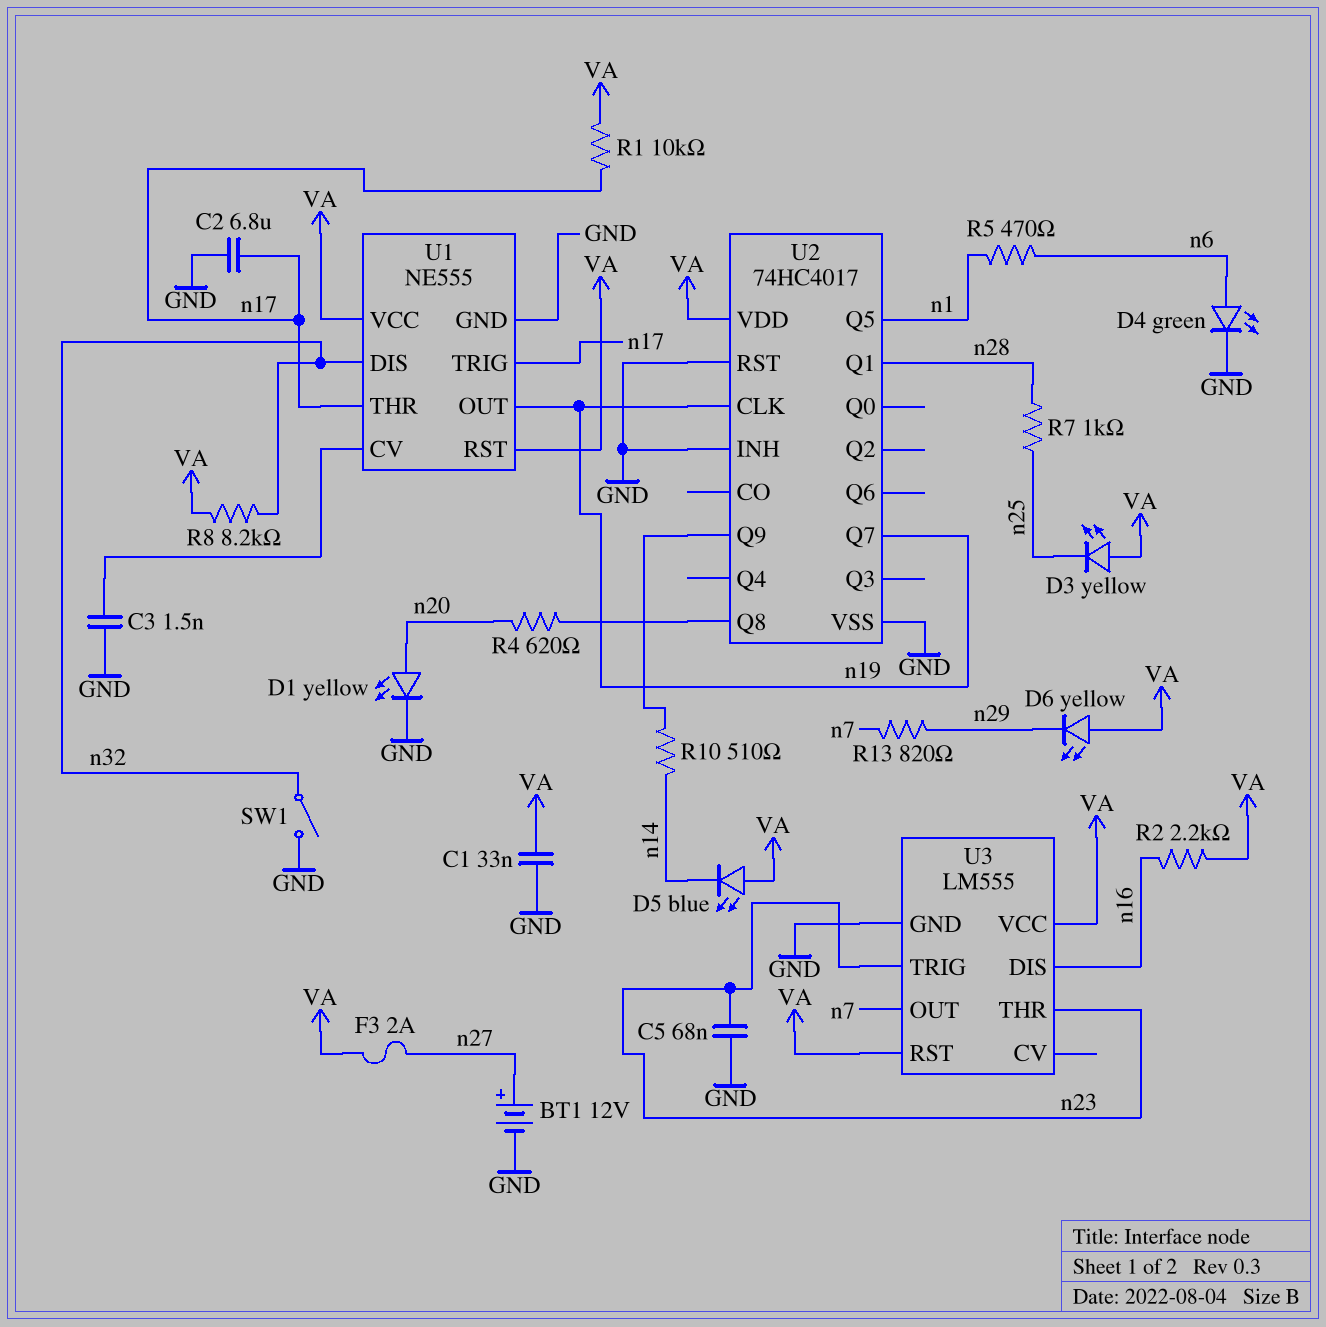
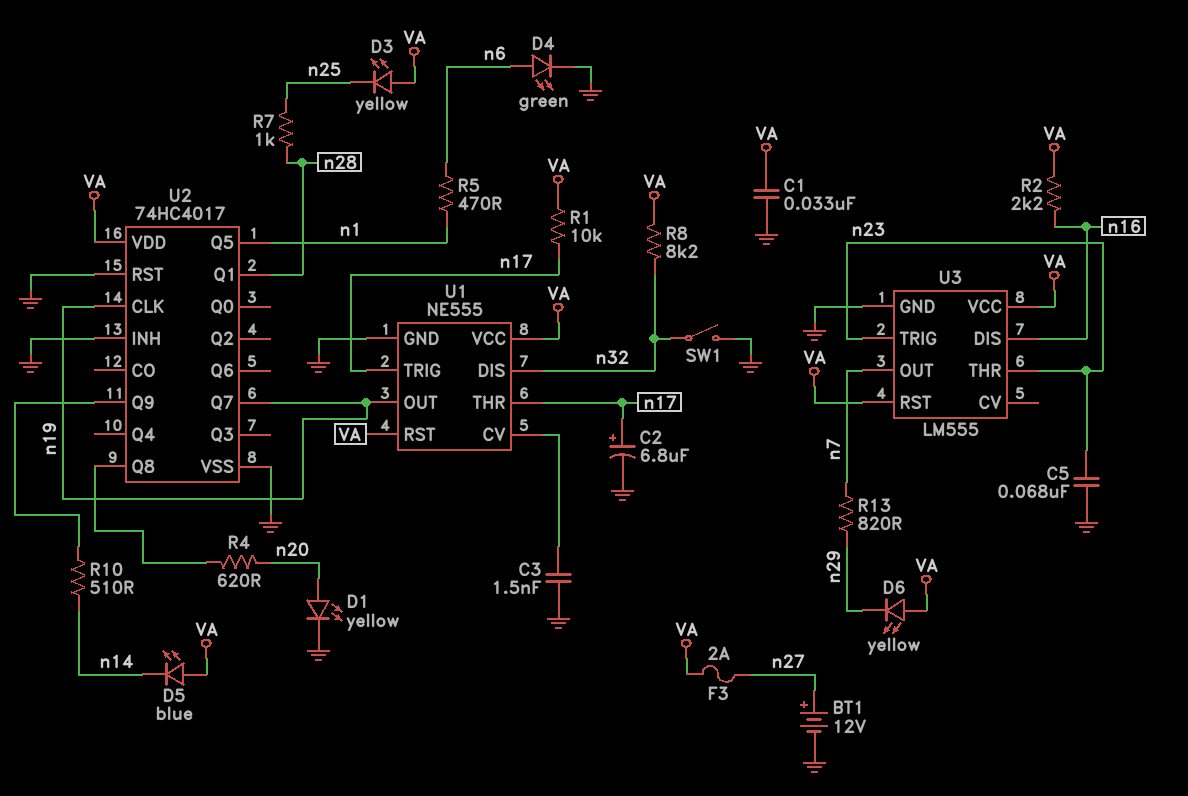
C2: 6.8uF (GND, n17) -> 6.8uF (plus n17, minus GND)

